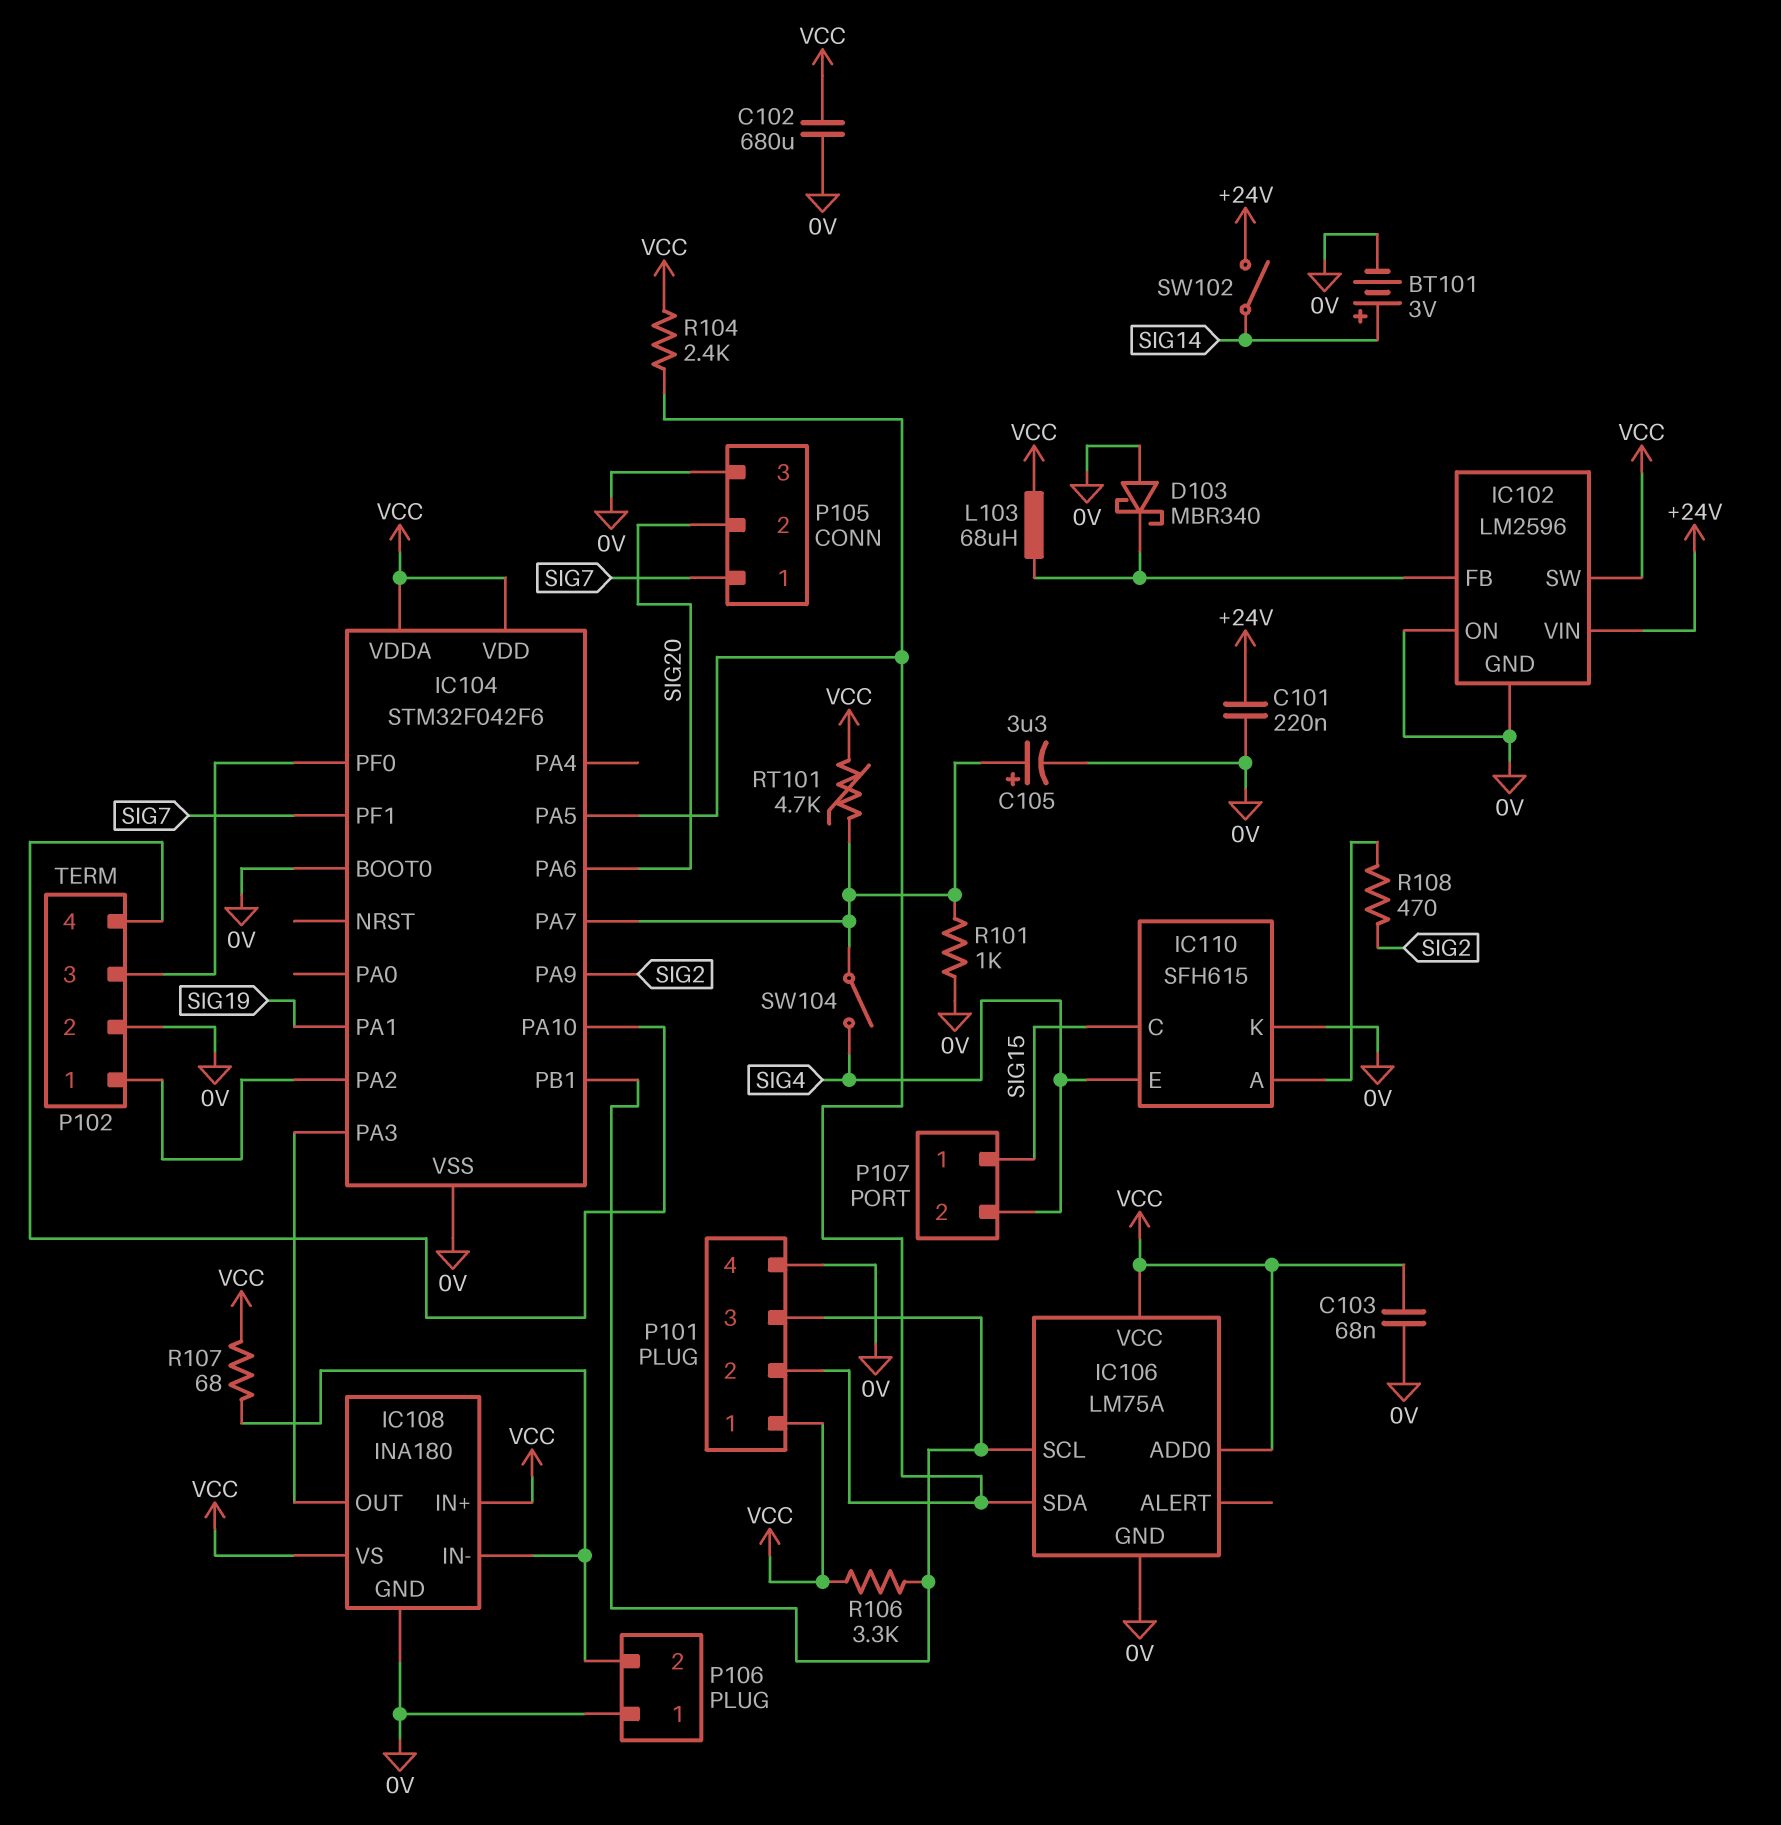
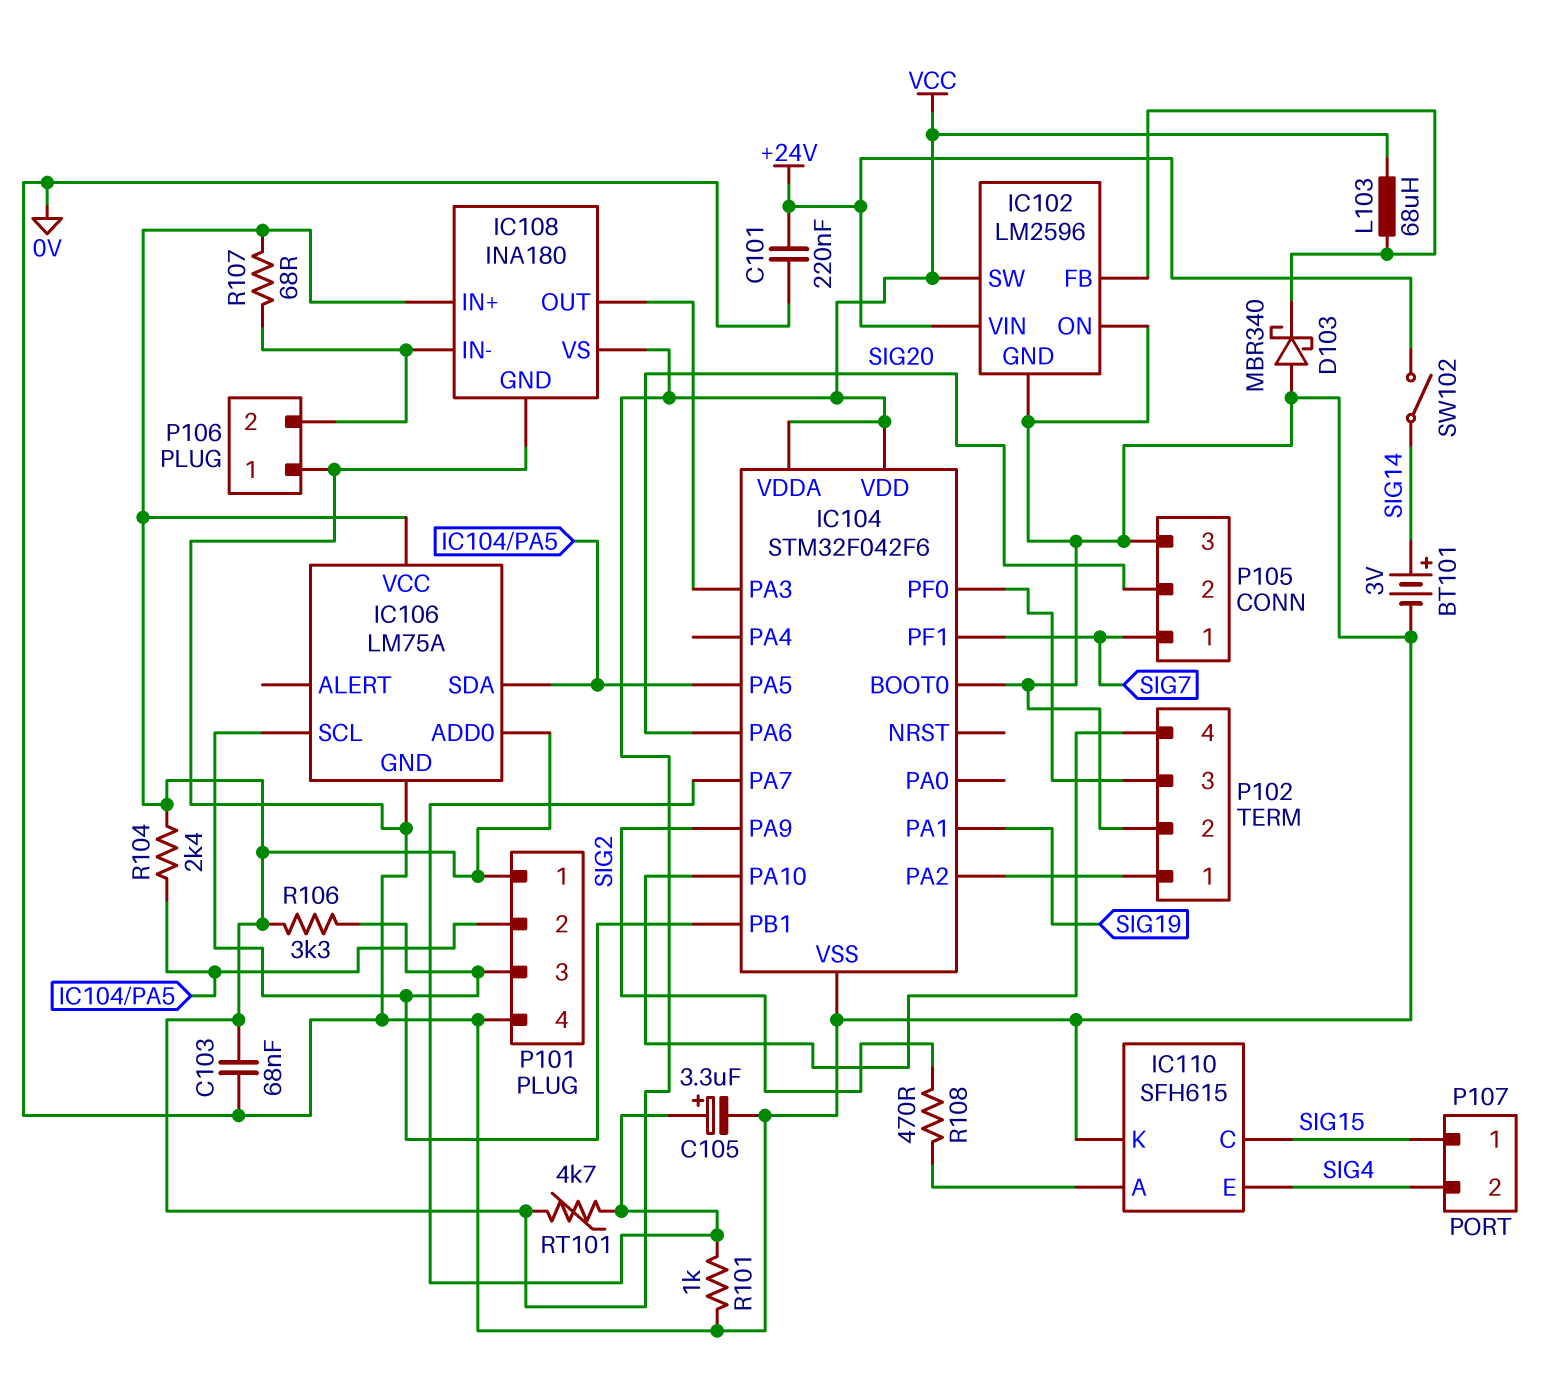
C102: 680uF (0V, VCC) -> none
SW104: switch (IC104/PA7, SIG4) -> none

